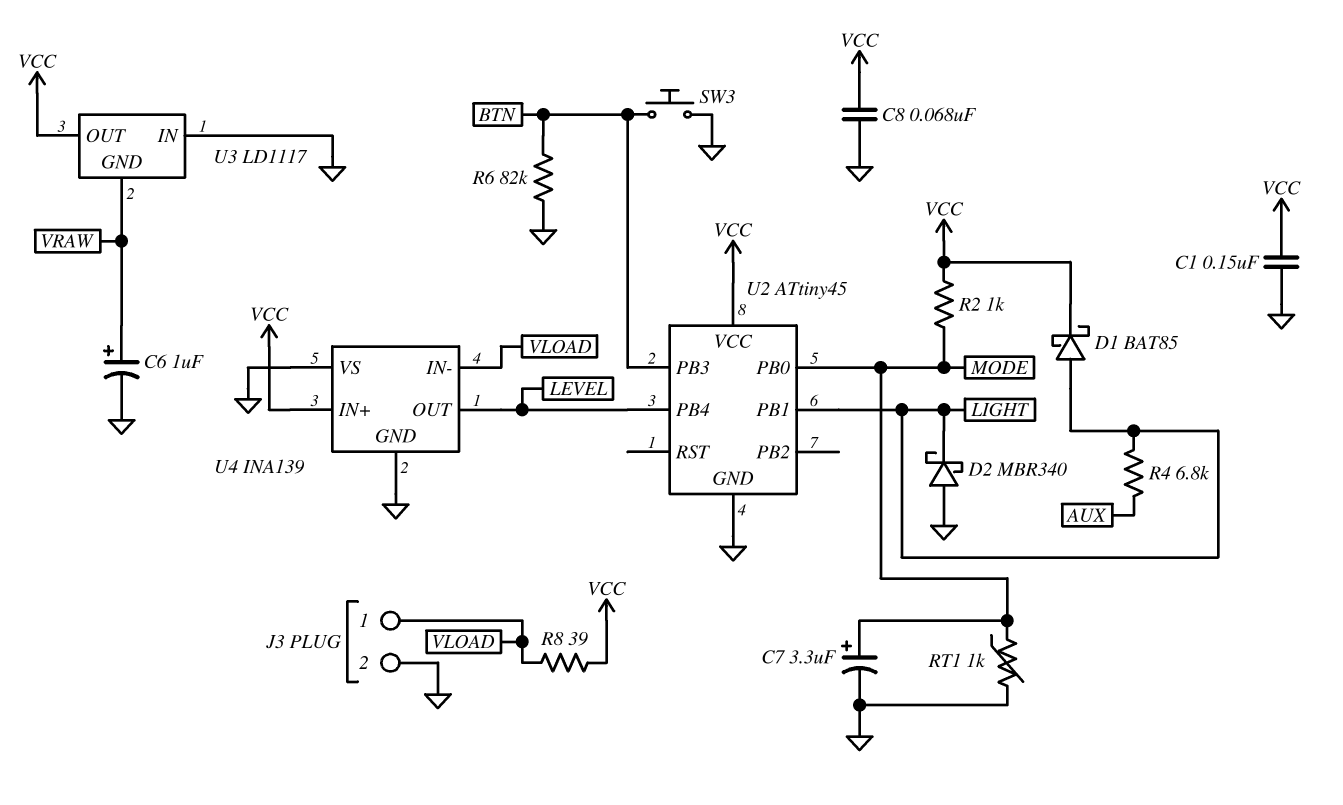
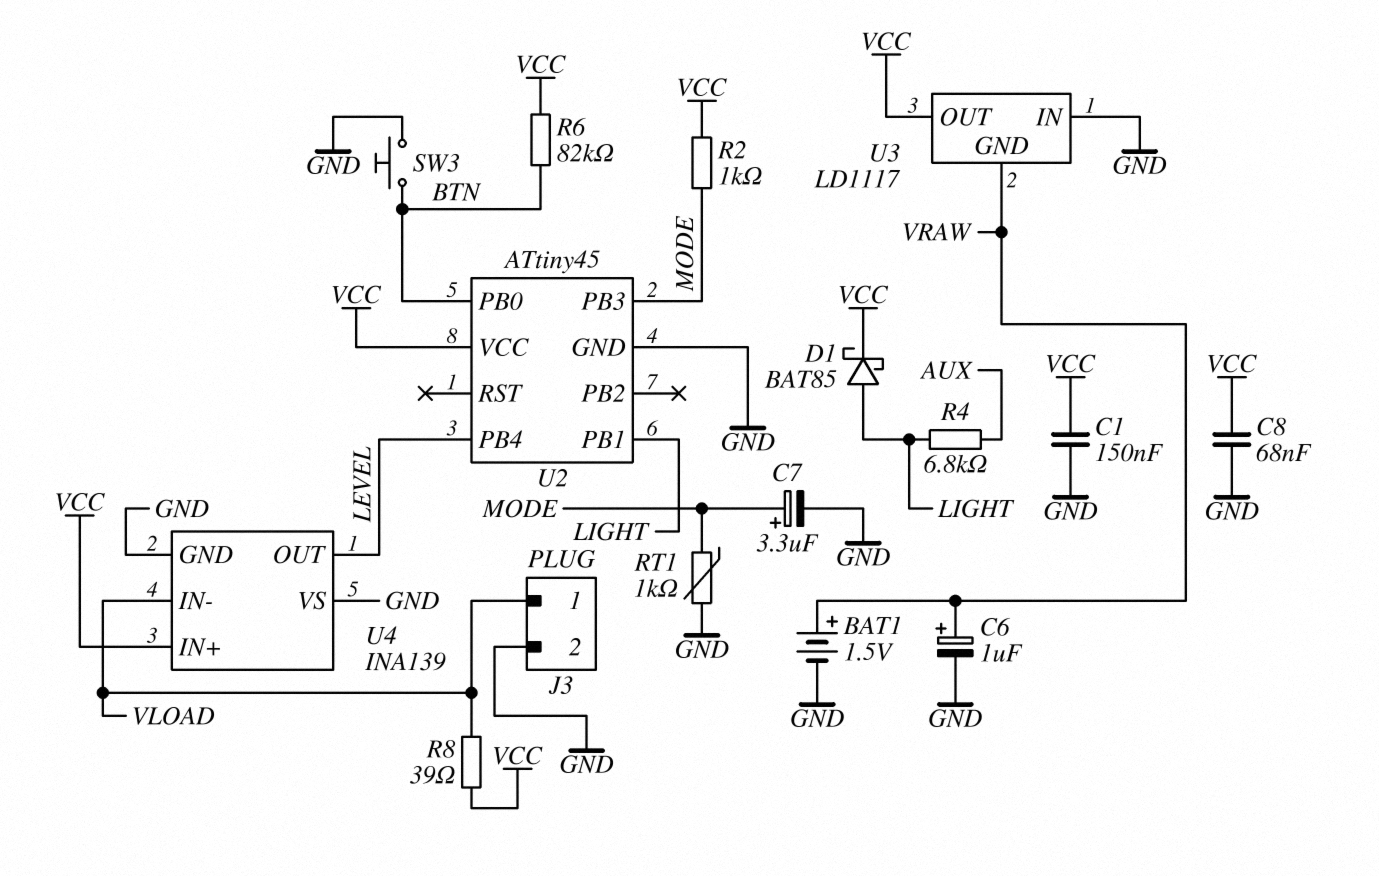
BAT1: none -> 1.5V (plus VRAW, minus GND)
D2: schottky MBR340 (A GND, K LIGHT) -> none
R6: 82k (BTN, GND) -> 82k (BTN, VCC)
U2 pin PB0: MODE -> BTN
U2 pin PB3: BTN -> MODE

